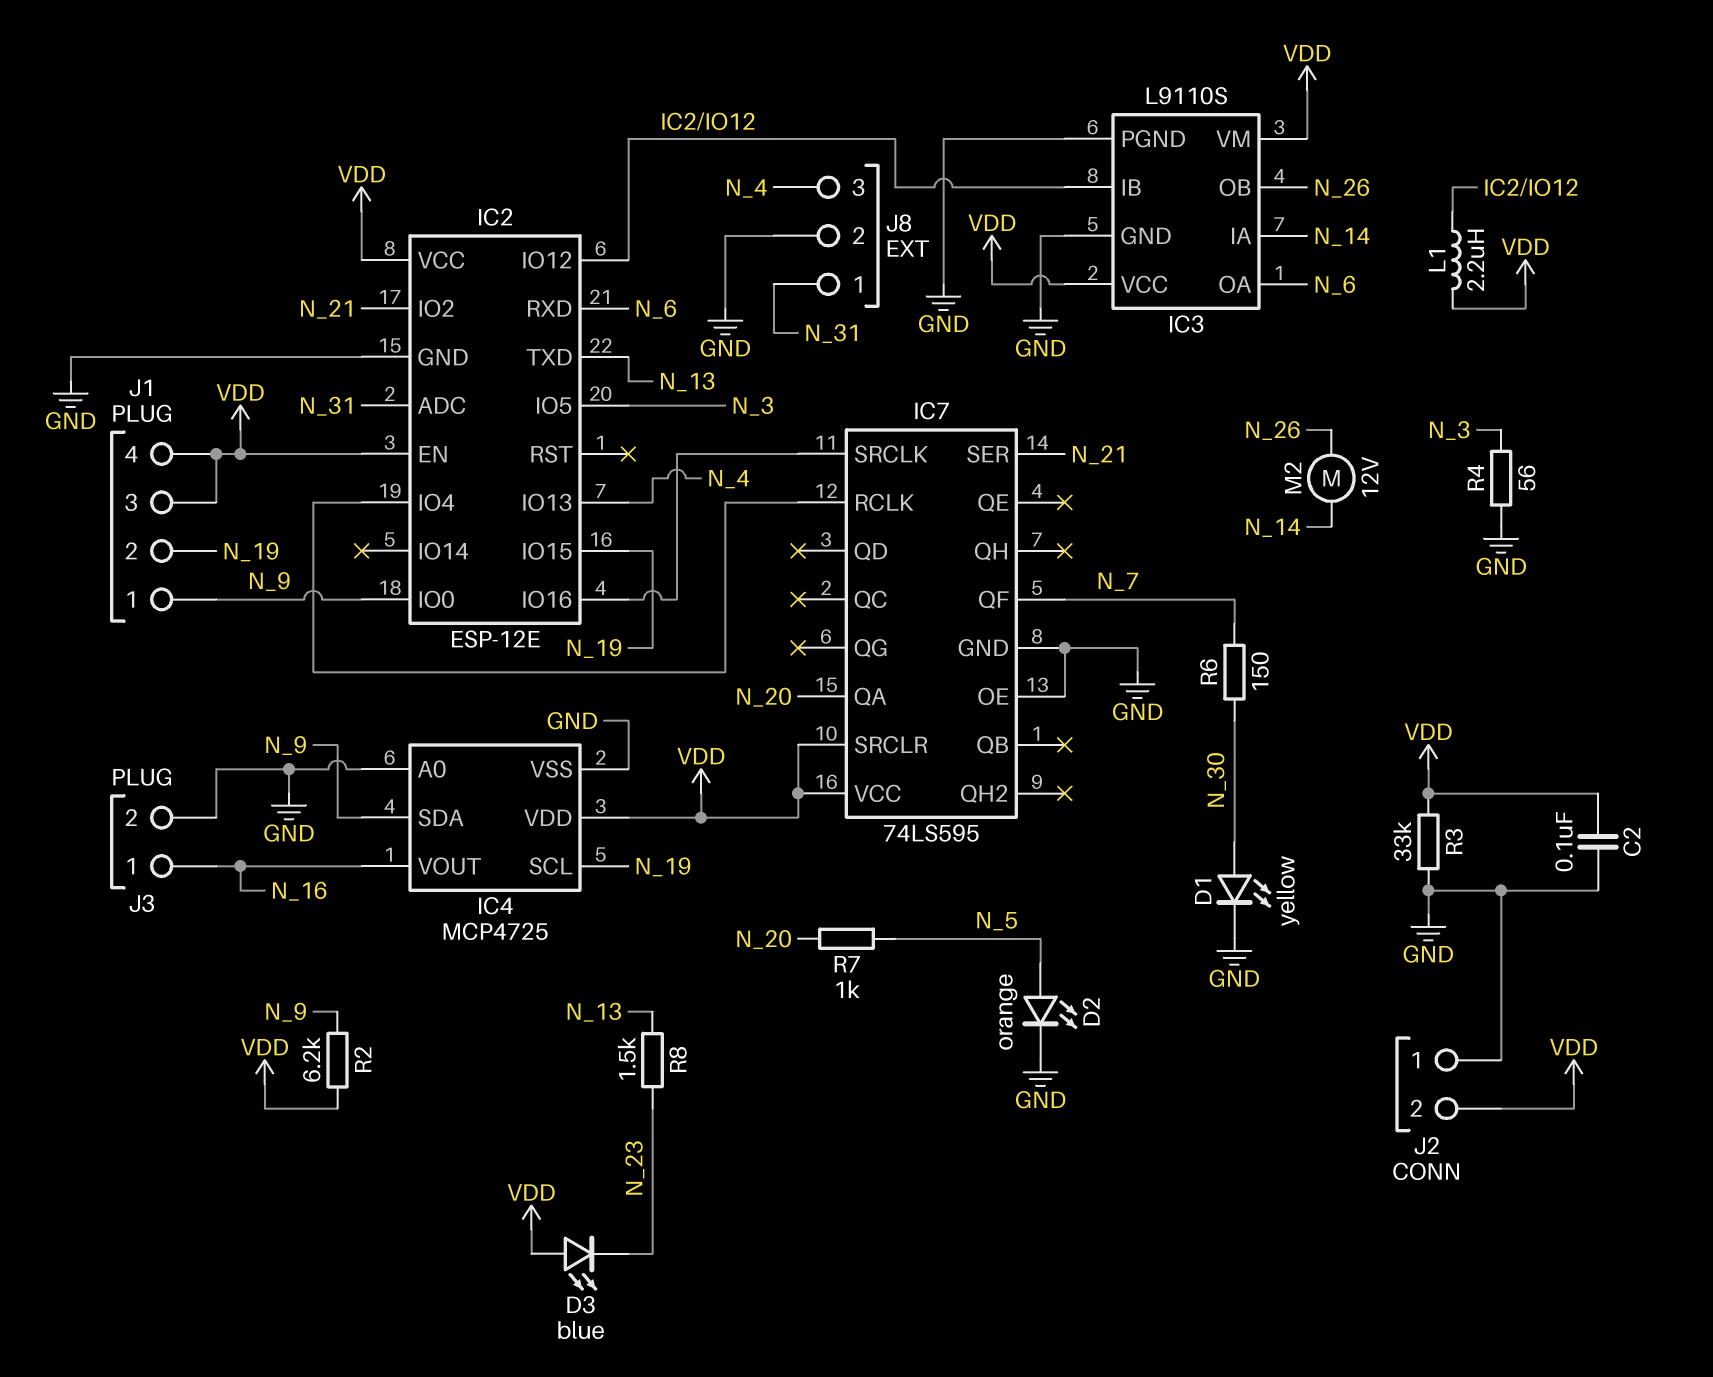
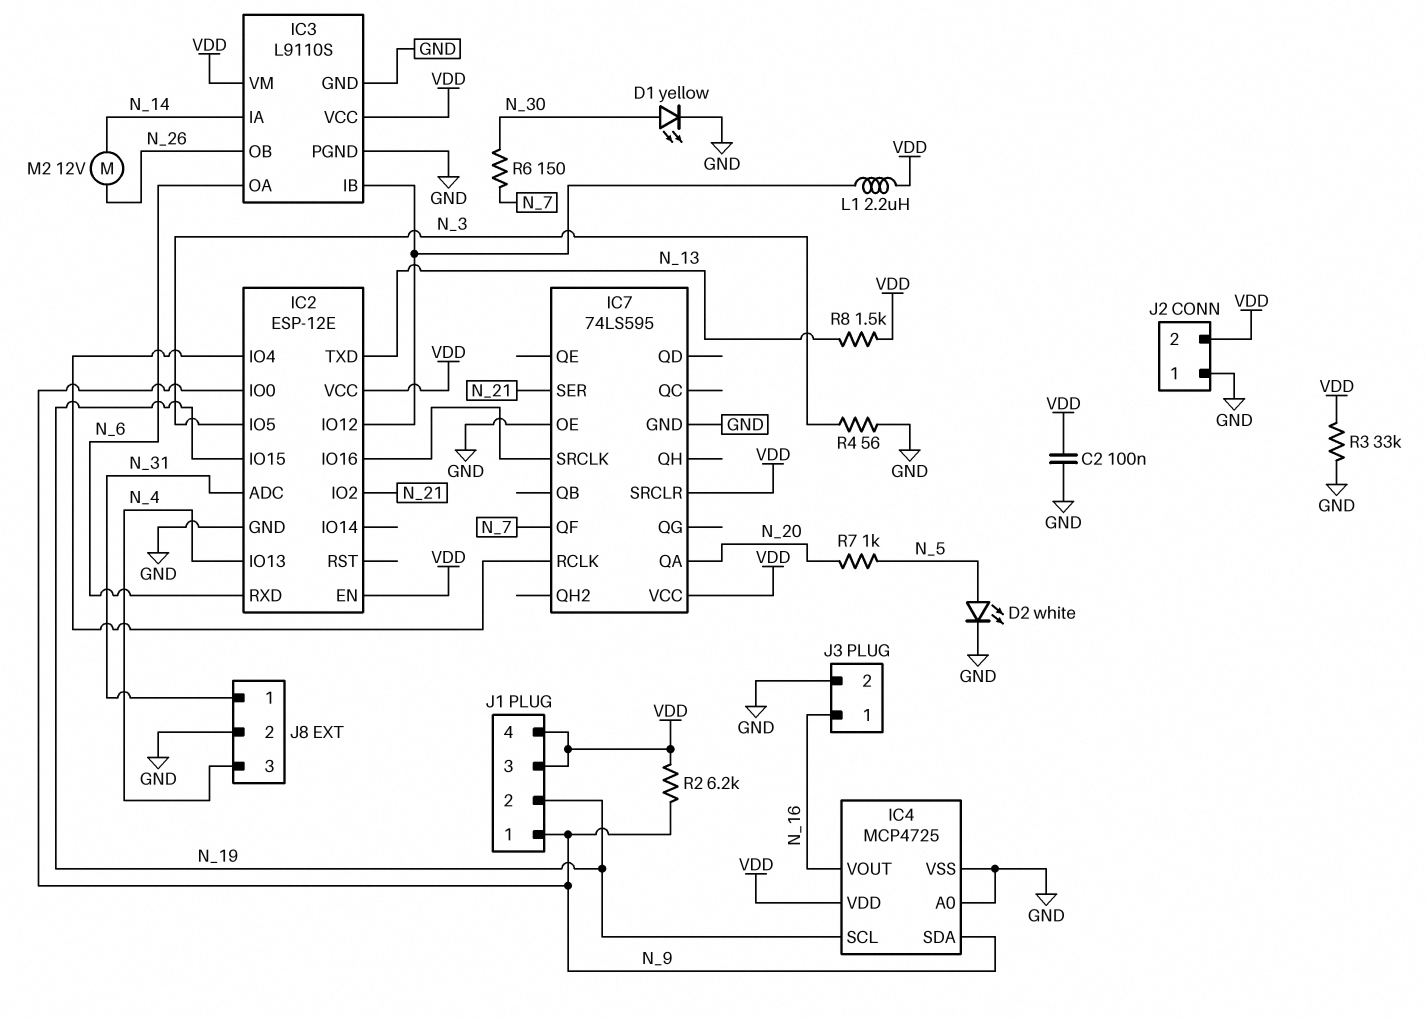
D2: LED orange (A N_5, K GND) -> LED white (A N_5, K GND)
D3: LED blue (A VDD, K N_23) -> none
R8: 1.5k (N_13, N_23) -> 1.5k (N_13, VDD)

